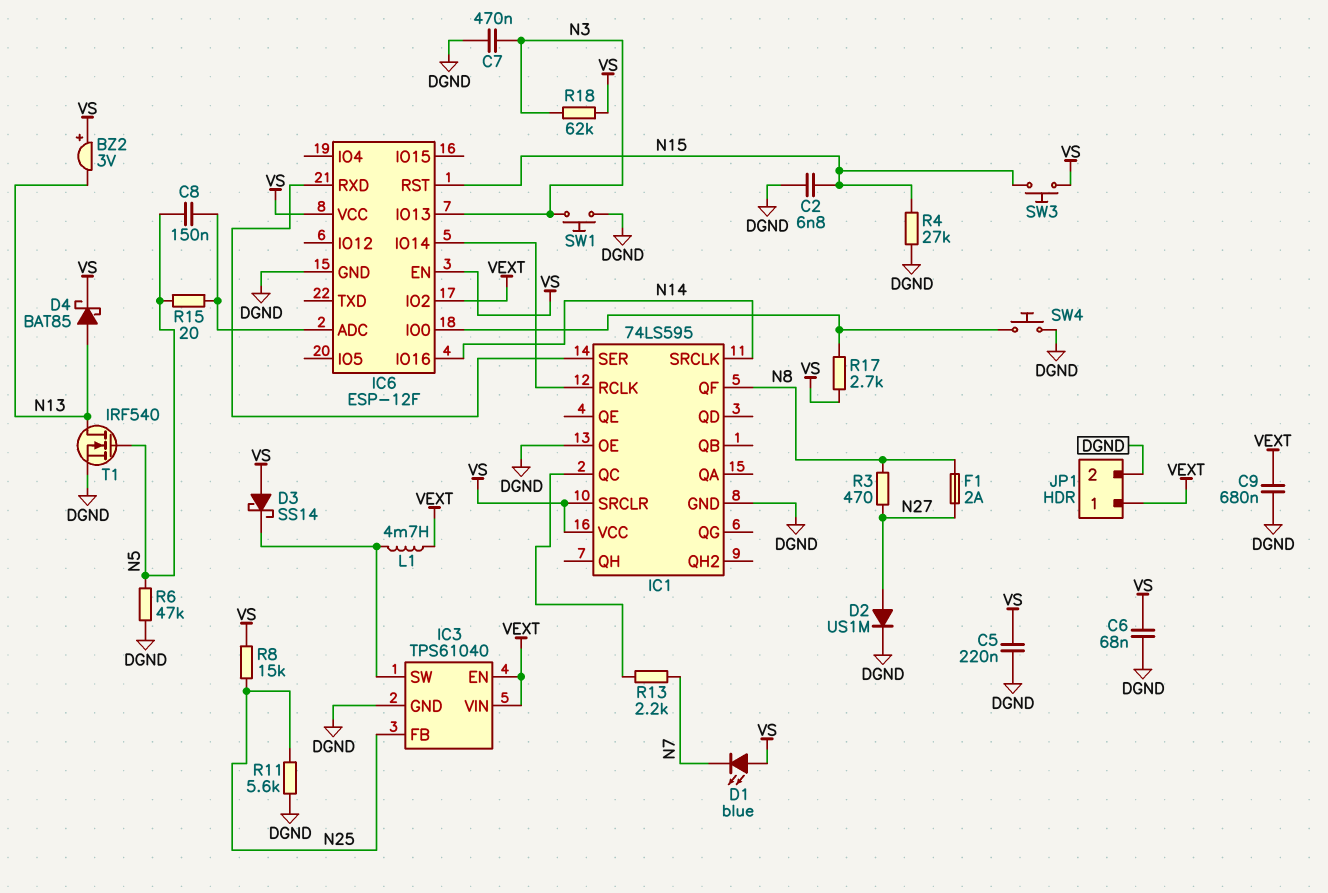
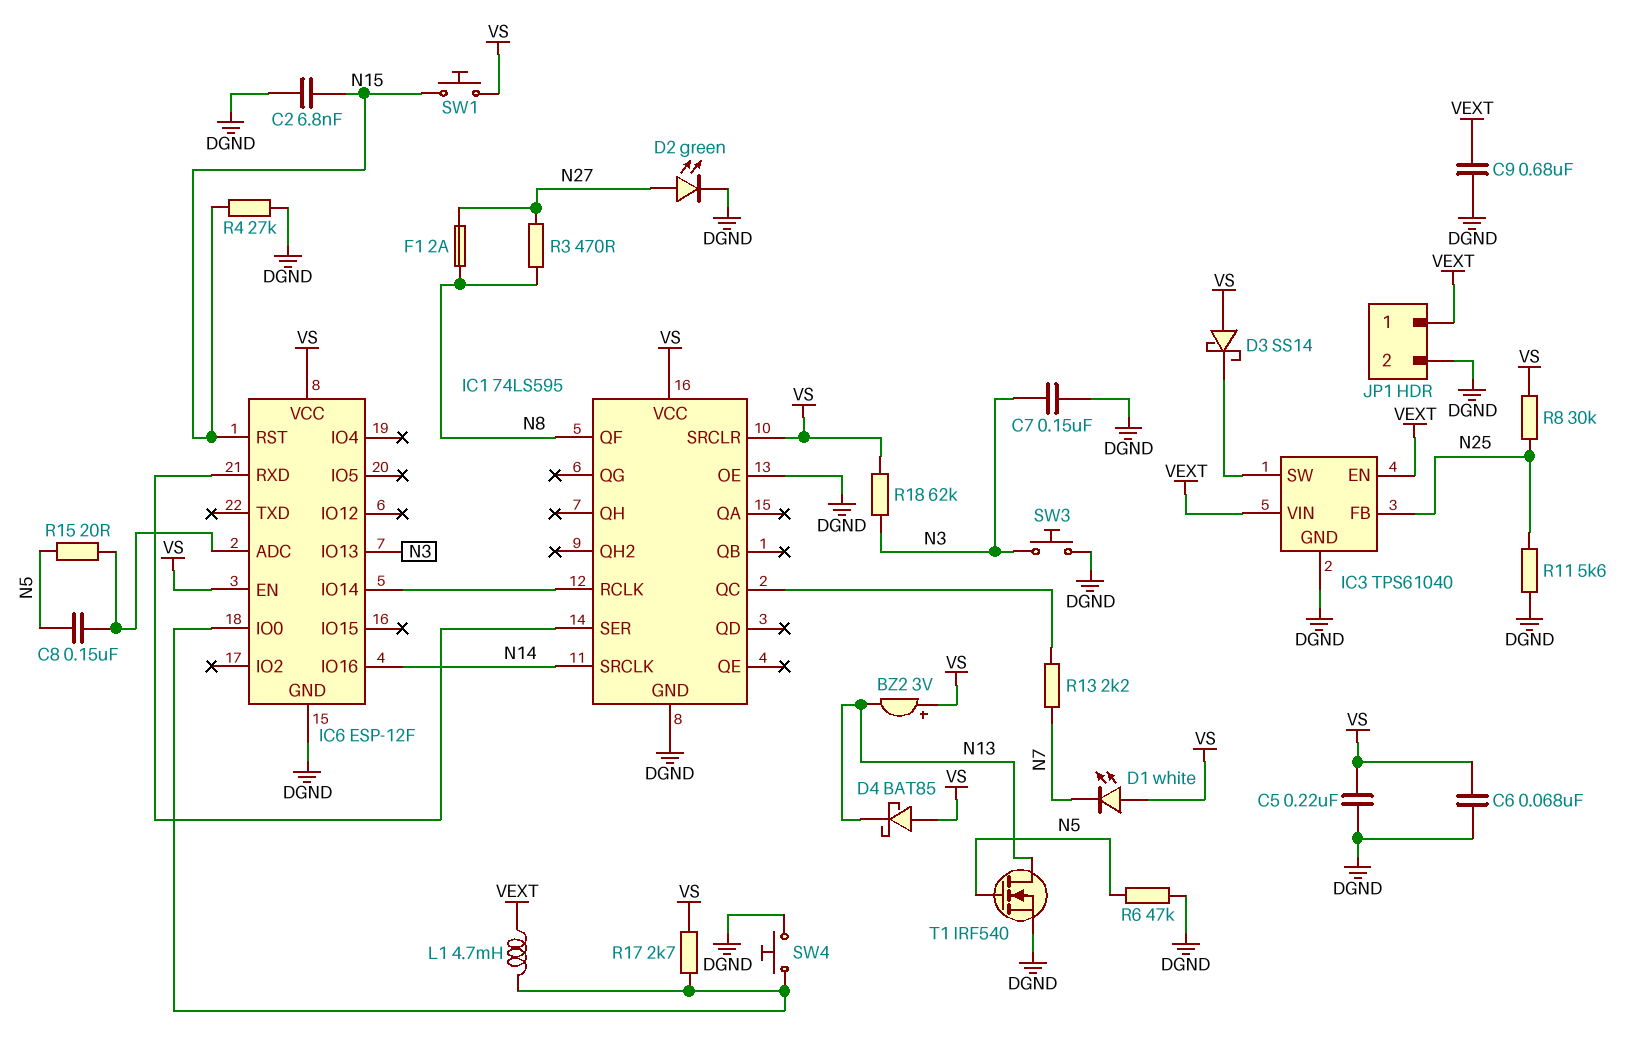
C7: 470nF (DGND, N3) -> 150nF (DGND, N3)
D1: LED blue (A VS, K N7) -> LED white (A VS, K N7)
D2: diode US1M (A N27, K DGND) -> LED green (A N27, K DGND)
D4: schottky BAT85 (A N13, K VS) -> schottky BAT85 (A VS, K N13)
IC6 pin IO2: VEXT -> none
L1: 4.7mH (IC3/SW, VEXT) -> 4.7mH (IC6/IO0, VEXT)
R8: 15k (N25, VS) -> 30k (N25, VS)
SW1: button (DGND, N3) -> button (N15, VS)
SW3: button (N15, VS) -> button (DGND, N3)

